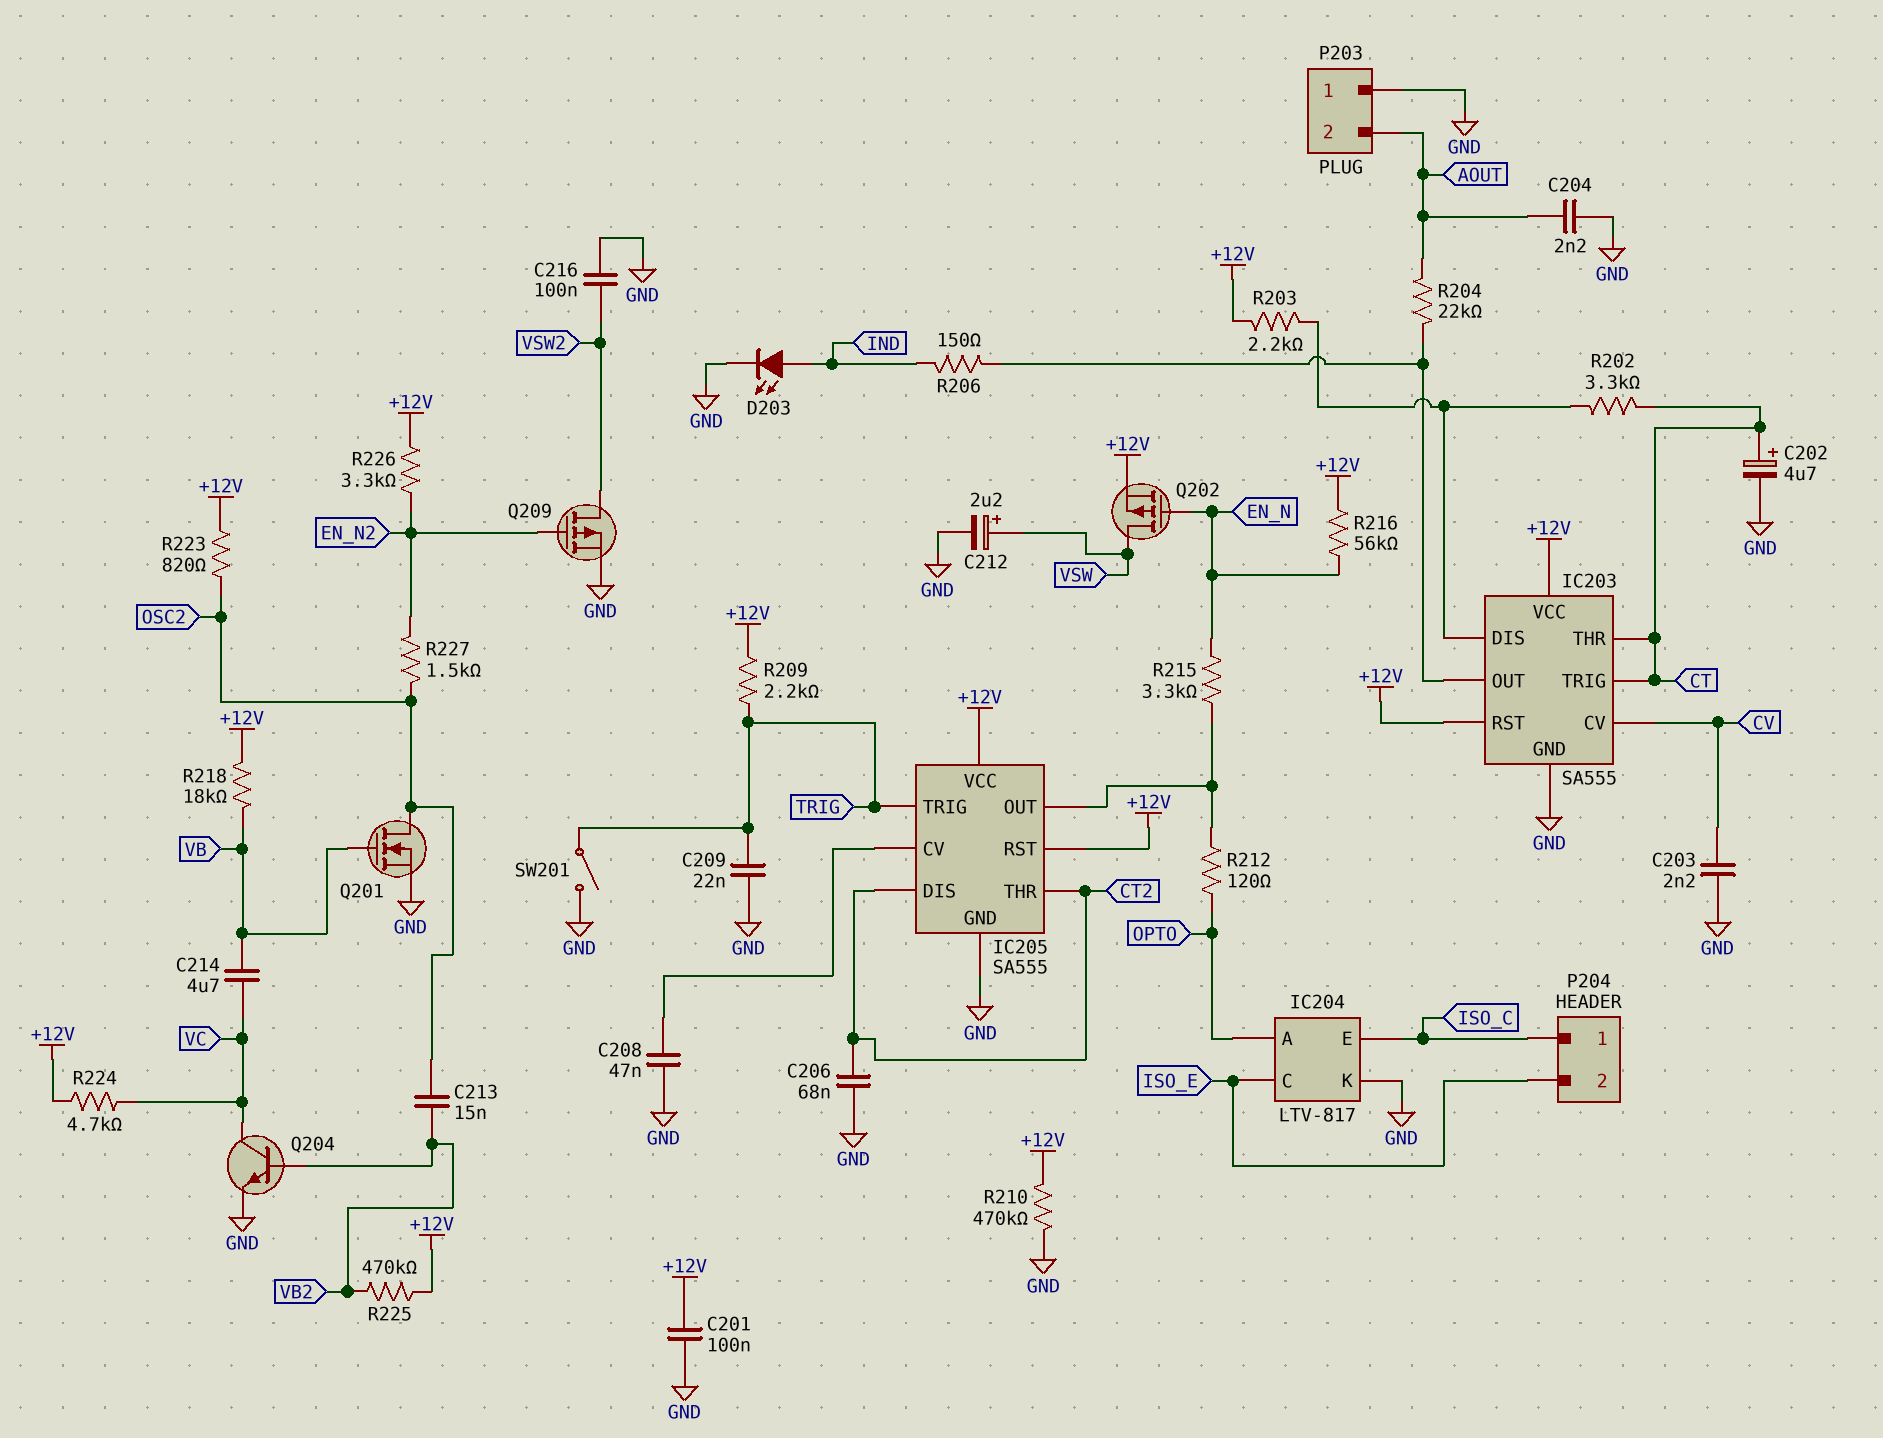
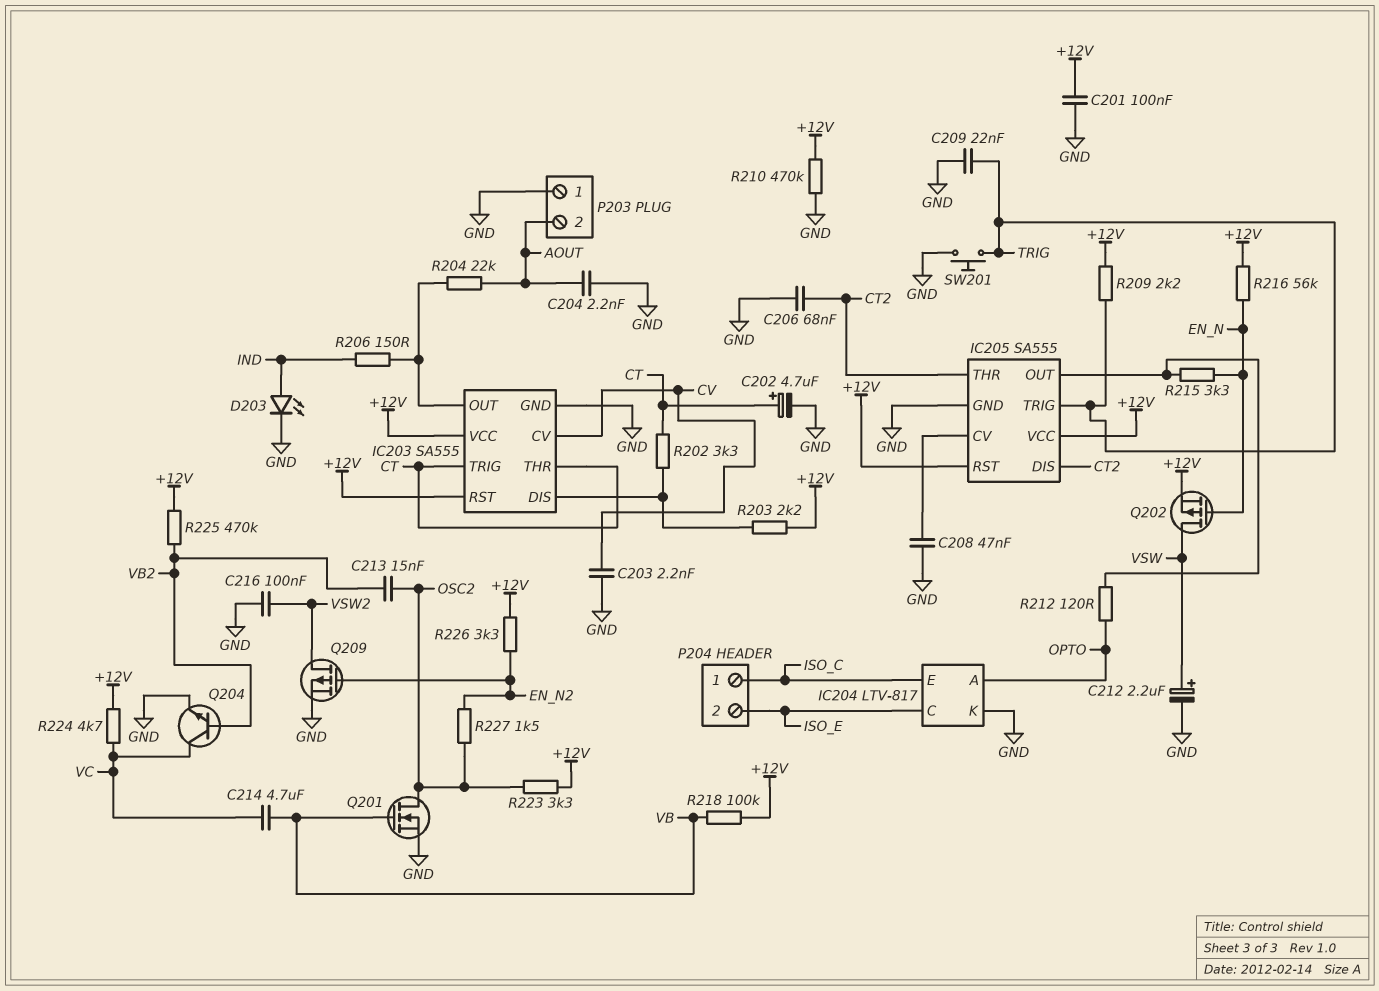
R218: 18k (+12V, VB) -> 100k (+12V, VB)
R223: 820 (+12V, OSC2) -> 3.3k (+12V, OSC2)
SW201: switch (GND, TRIG) -> button (GND, TRIG)

